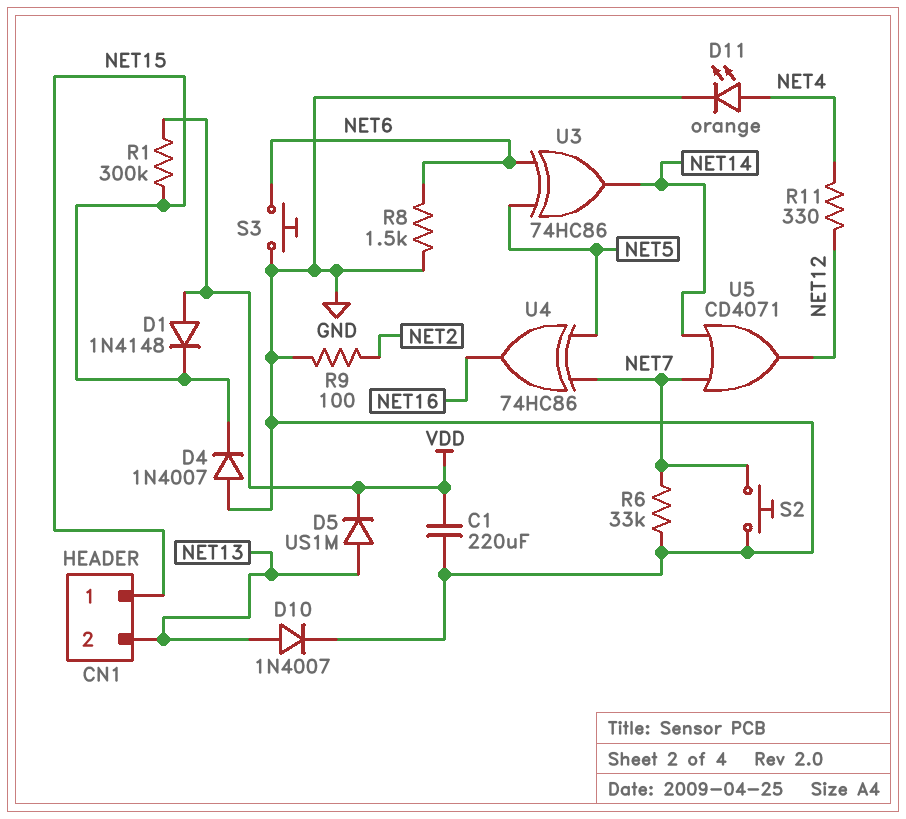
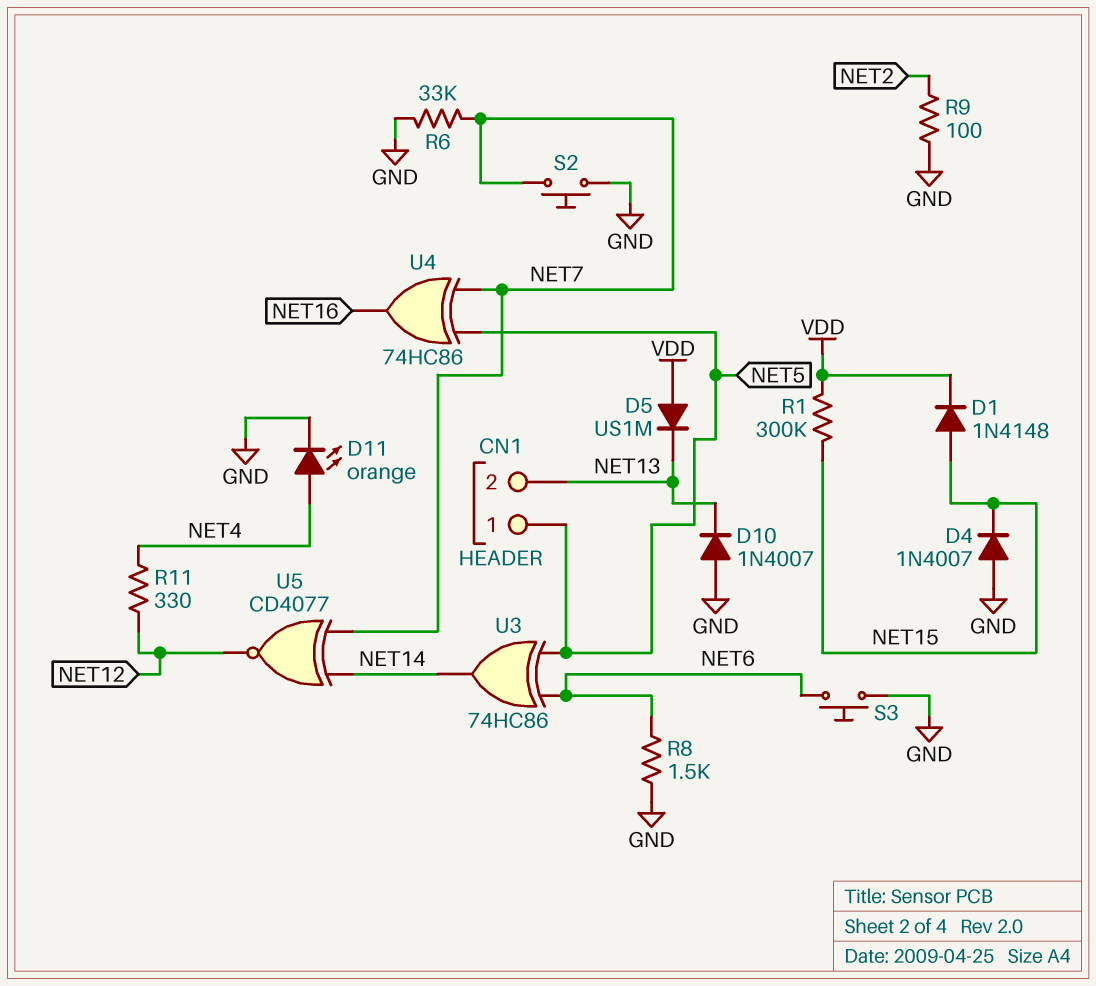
C1: 220uF (GND, VDD) -> none
CN1 pin 1: NET15 -> NET5
D1: diode 1N4148 (A VDD, K NET15) -> diode 1N4148 (A NET15, K VDD)
D5: diode US1M (A NET13, K VDD) -> diode US1M (A VDD, K NET13)
D10: diode 1N4007 (A NET13, K GND) -> diode 1N4007 (A GND, K NET13)
U5: OR CD4071 (in NET7, in NET14, out NET12) -> XNOR CD4077 (in NET7, in NET14, out NET12)

